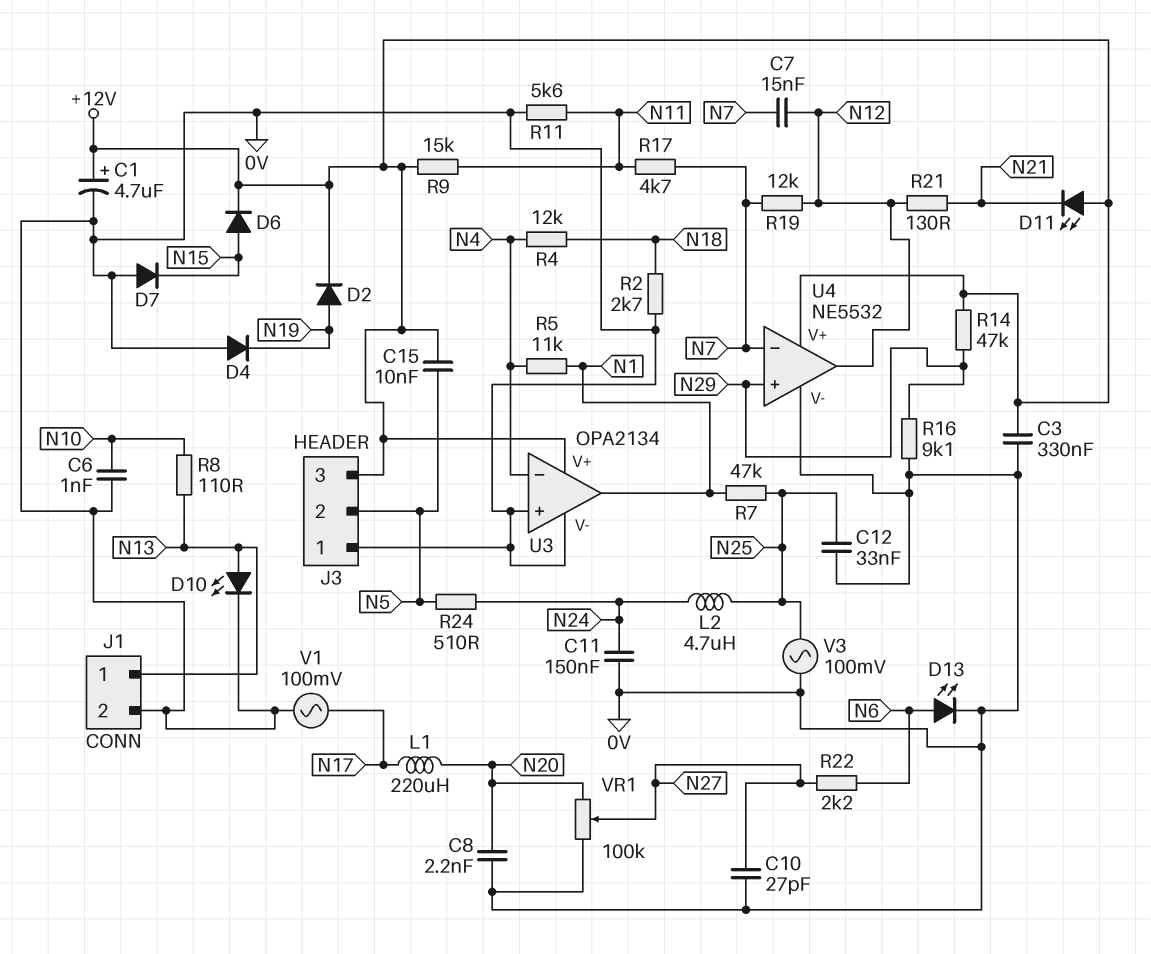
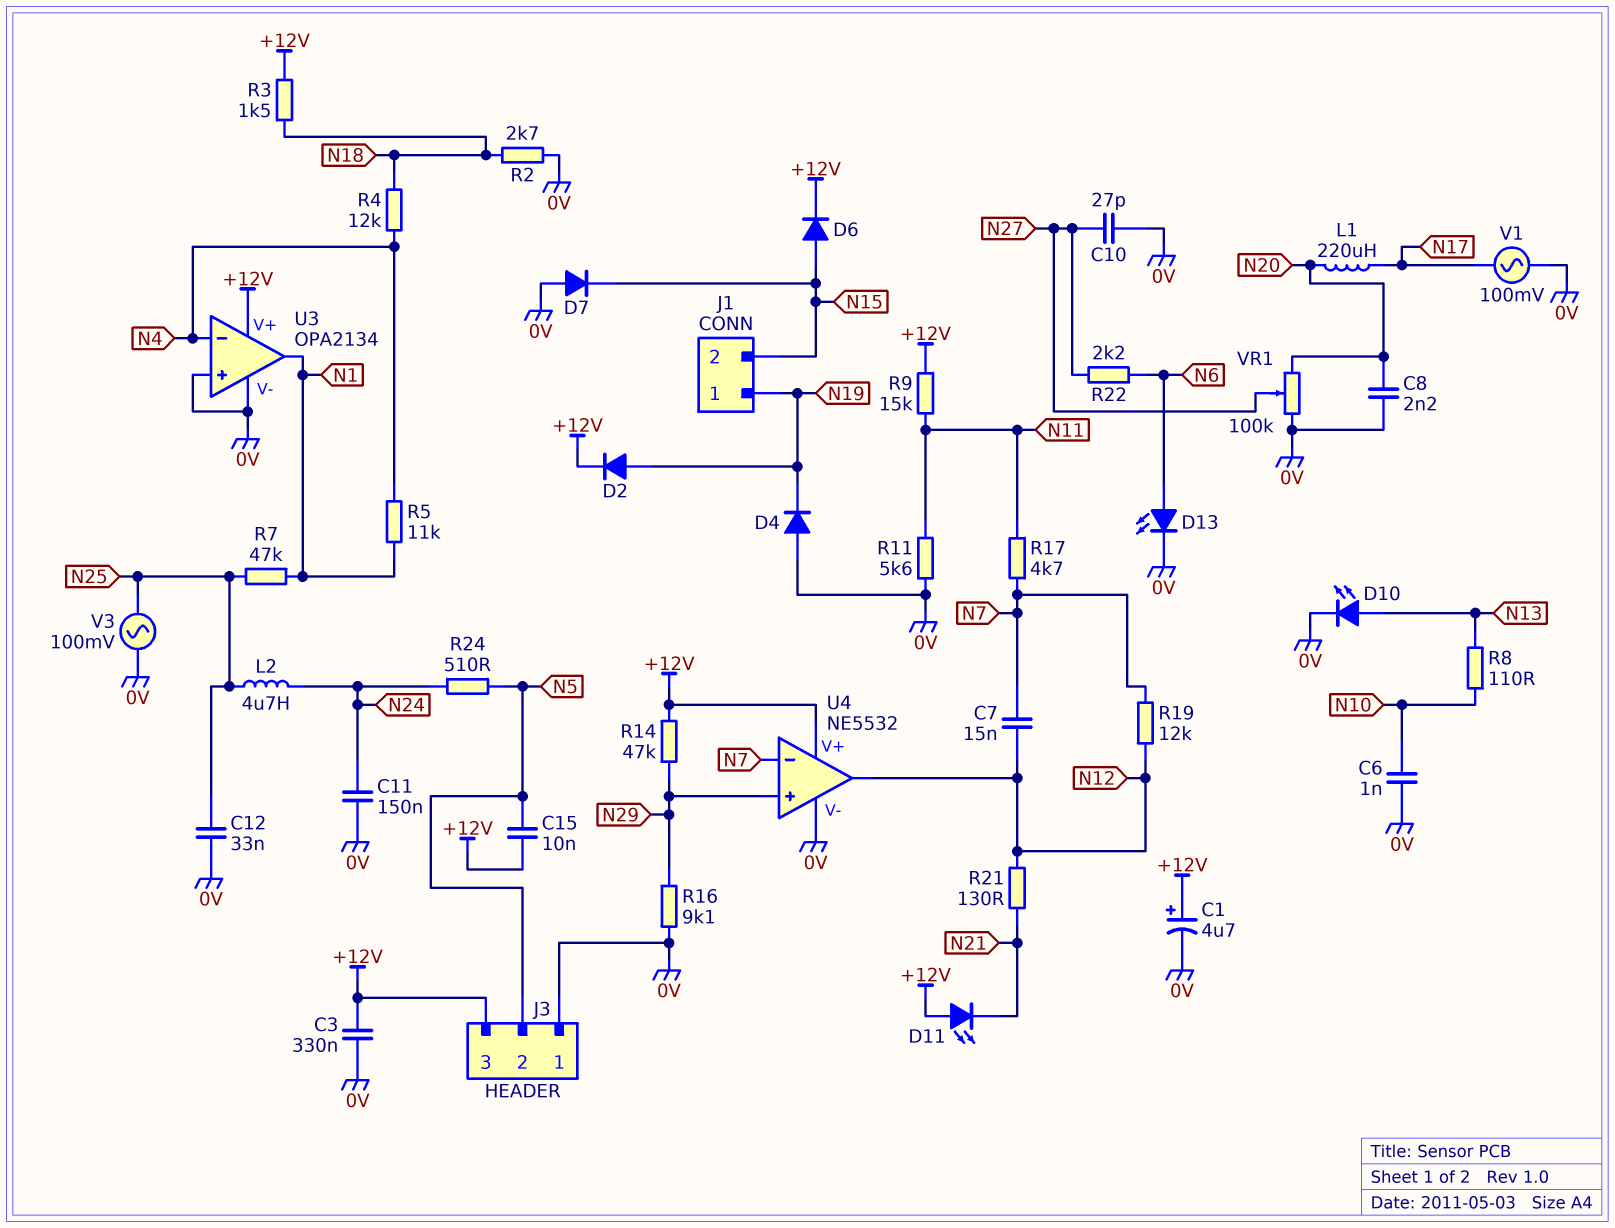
J1 pin 1: N13 -> N19
J1 pin 2: 0V -> N15
R3: none -> 1.5k (+12V, N18)

